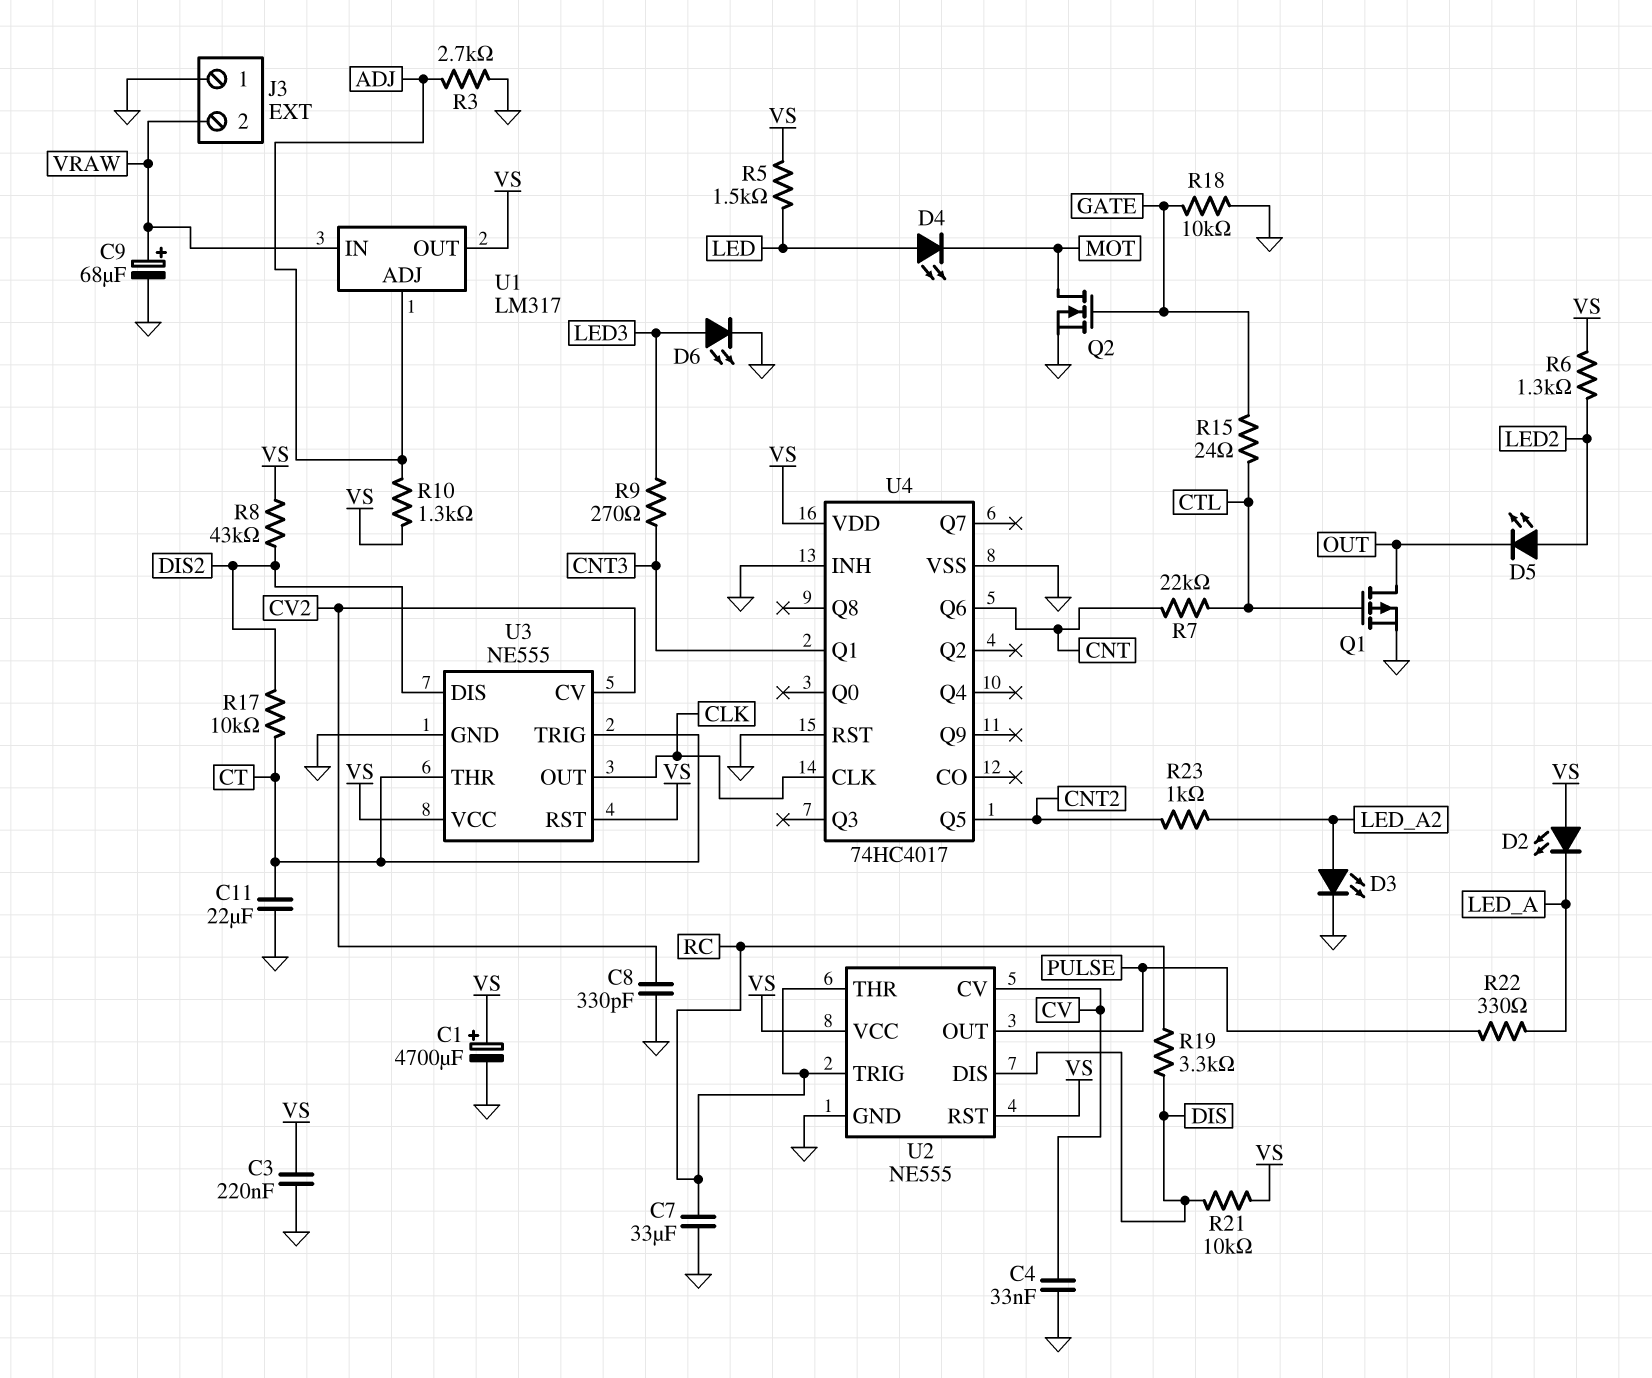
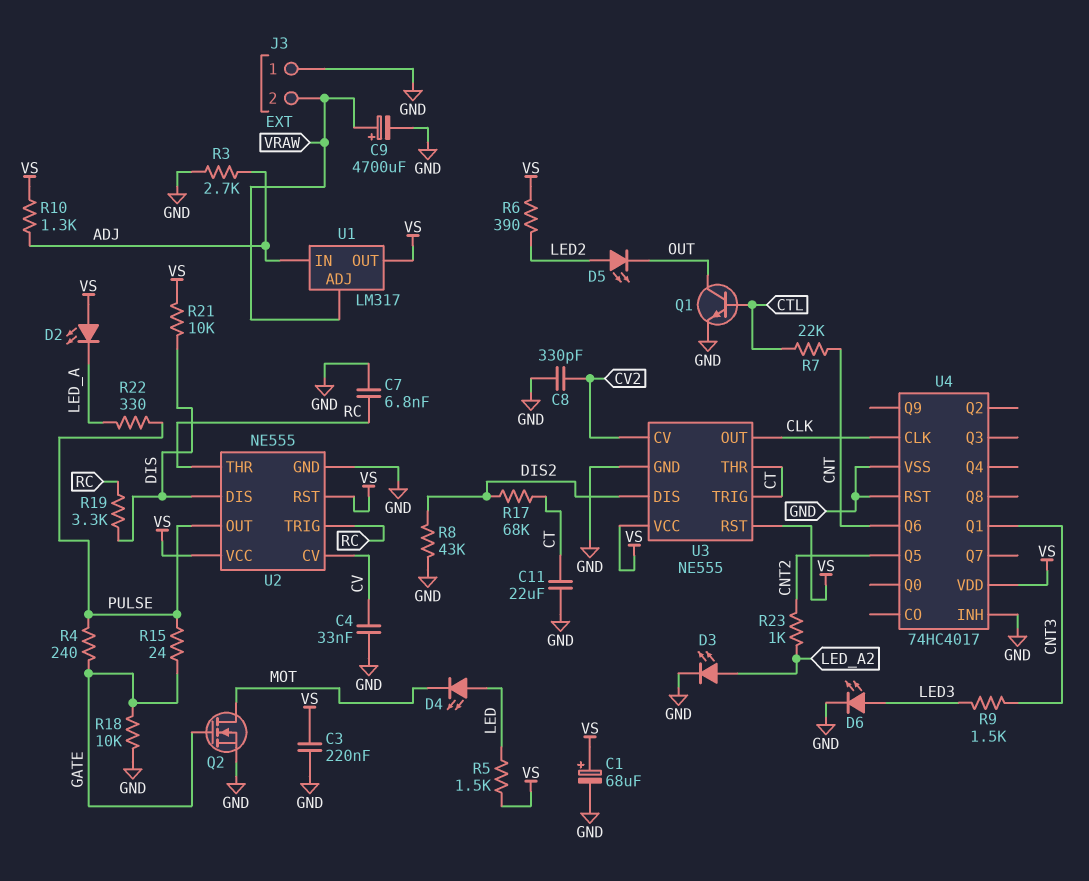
C1: 4700uF (plus VS, minus GND) -> 68uF (plus VS, minus GND)
C7: 33uF (GND, RC) -> 6.8nF (GND, RC)
C9: 68uF (plus VRAW, minus GND) -> 4700uF (plus VRAW, minus GND)
Q1: PMOS (G CTL, D OUT, S GND) -> NPN (B CTL, C OUT, E GND)
R4: none -> 240 (GATE, PULSE)
R6: 1.3k (LED2, VS) -> 390 (LED2, VS)
R8: 43k (DIS2, VS) -> 43k (DIS2, GND)
R9: 270 (CNT3, LED3) -> 1.5k (CNT3, LED3)
R15: 24 (CTL, GATE) -> 24 (GATE, PULSE)
R17: 10k (CT, DIS2) -> 68k (CT, DIS2)
U1 pin ADJ: ADJ -> VRAW
U1 pin IN: VRAW -> ADJ

